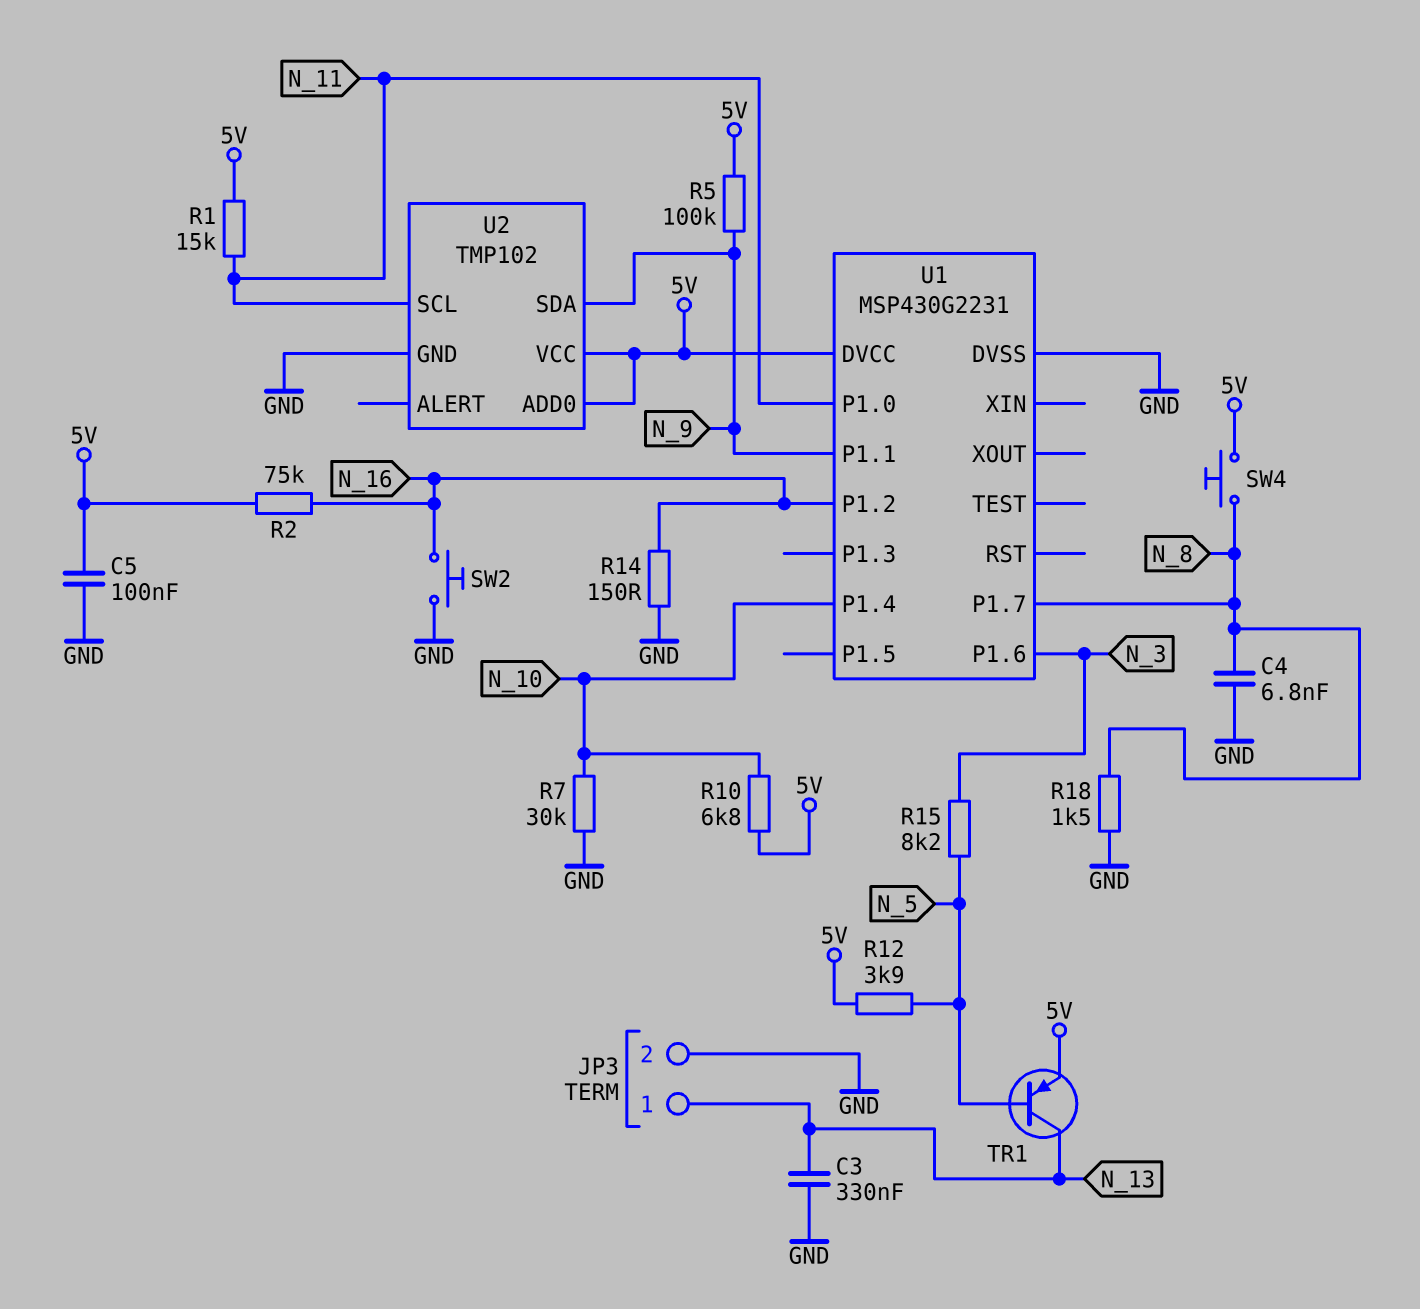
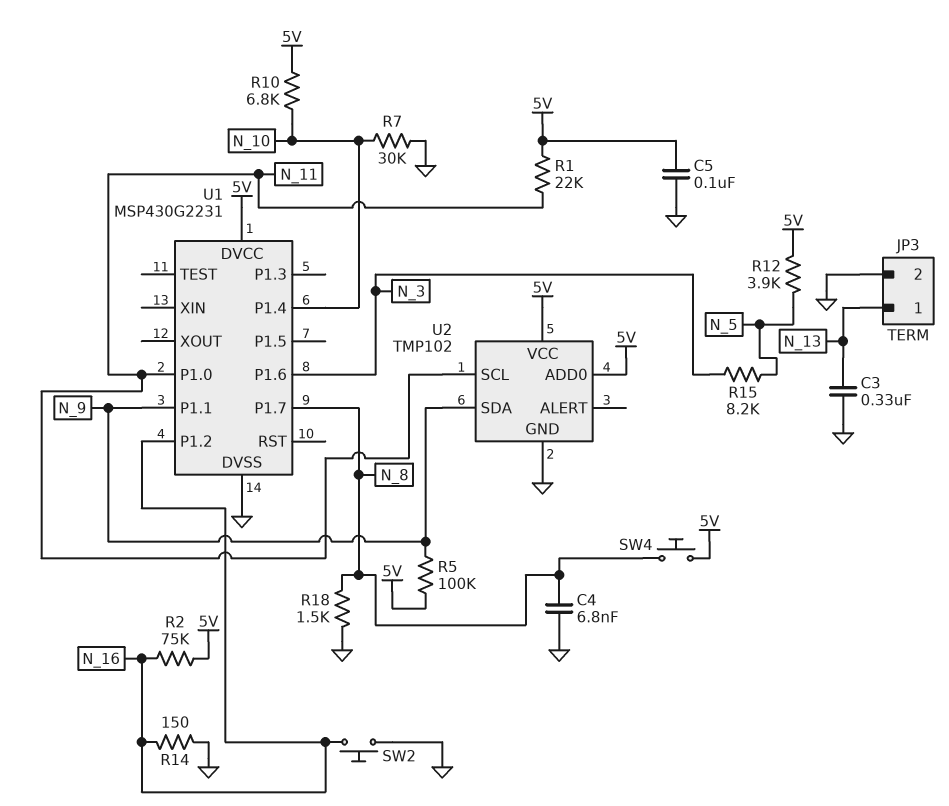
R1: 15k (5V, N_11) -> 22k (5V, N_11)
TR1: PNP (B N_5, C N_13, E 5V) -> none

